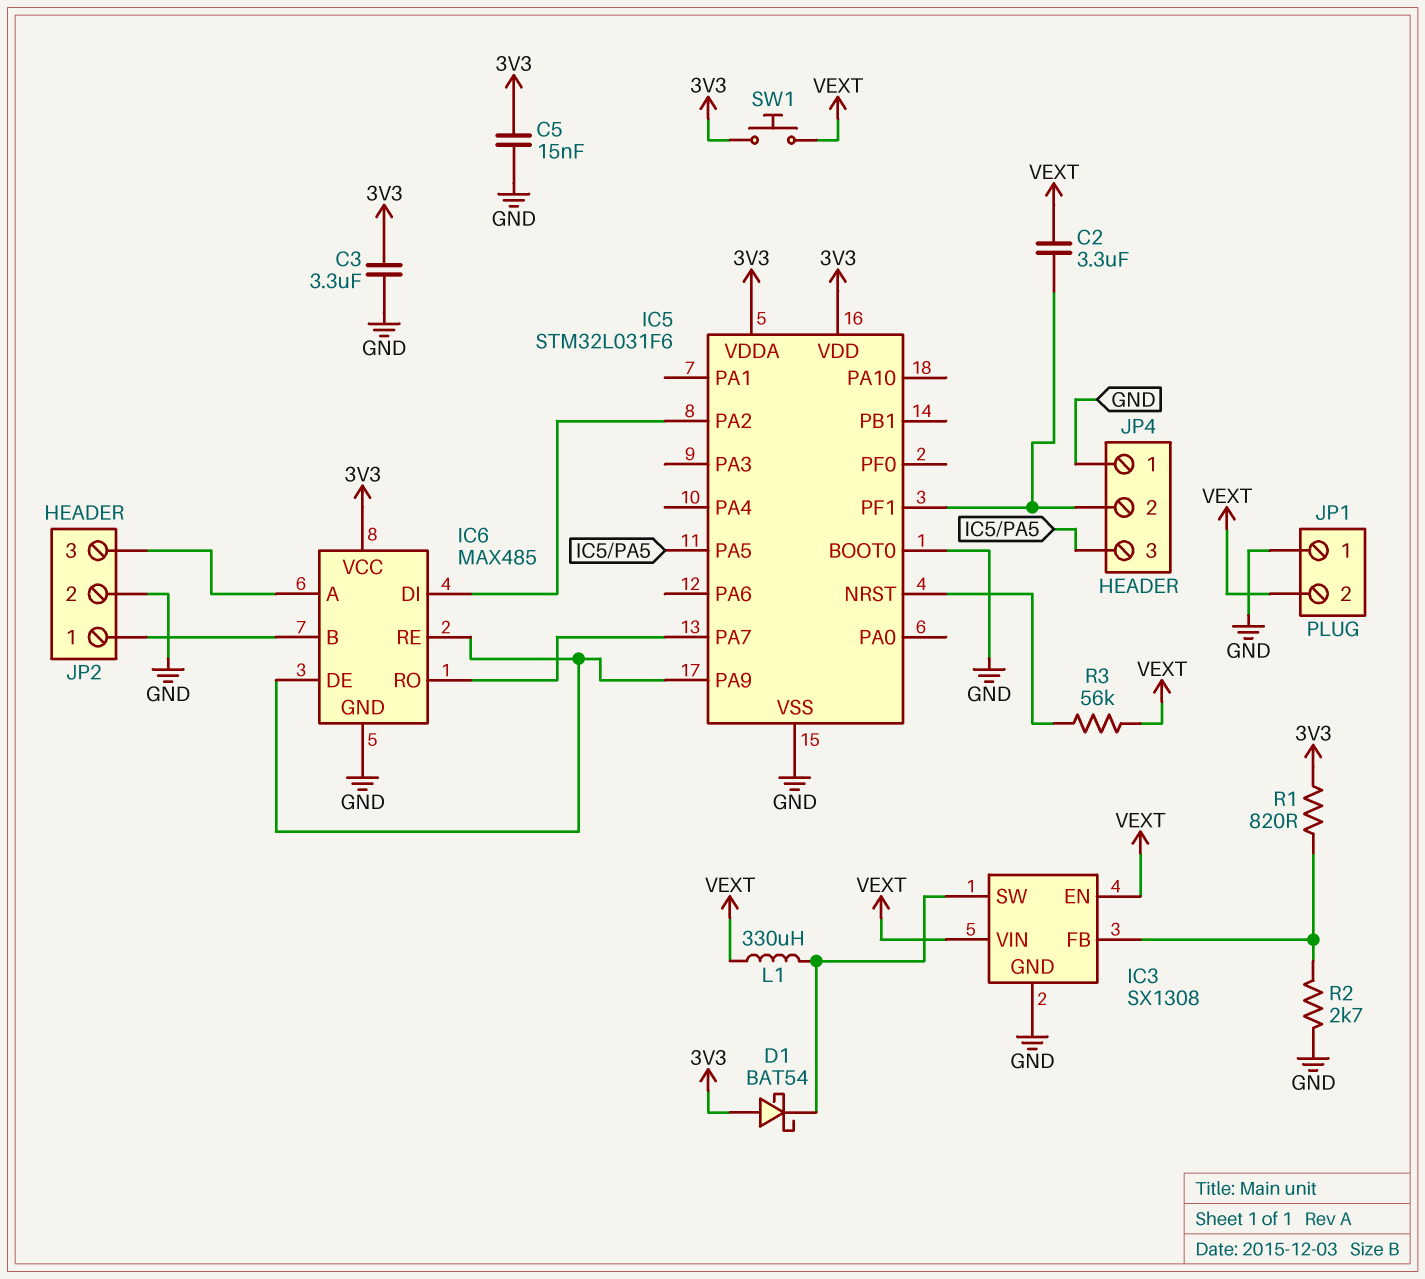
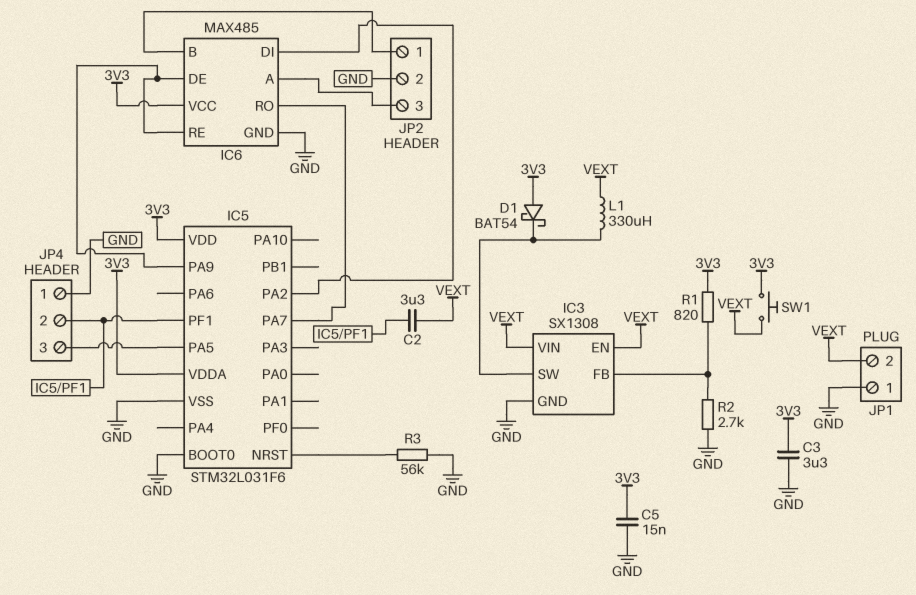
R3: 56k (IC5/NRST, VEXT) -> 56k (GND, IC5/NRST)

